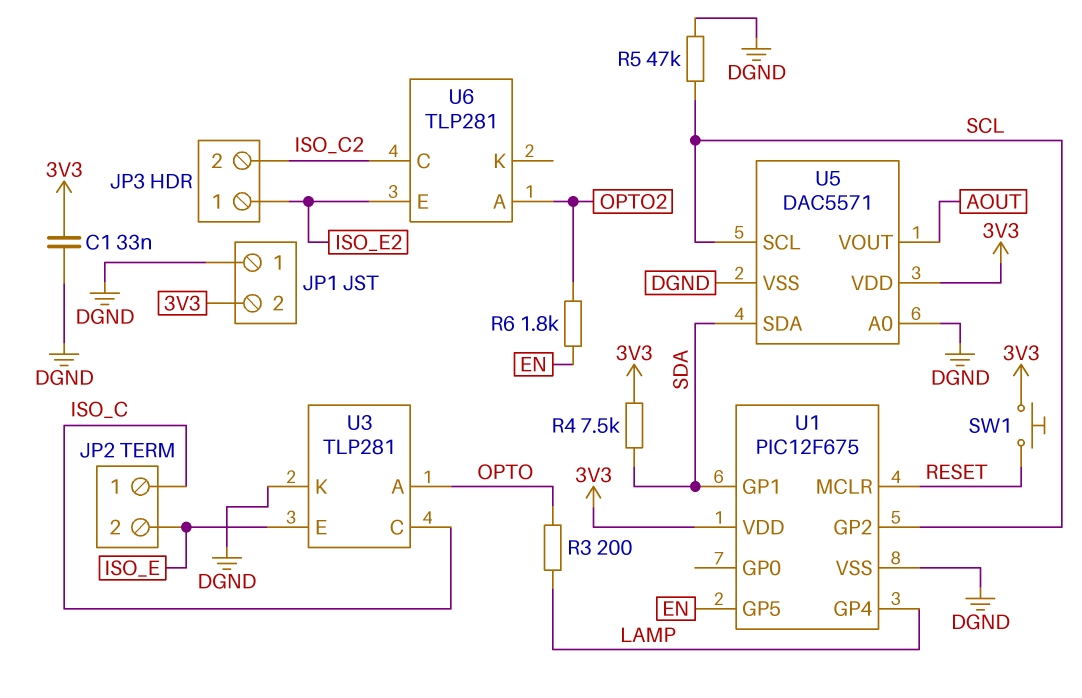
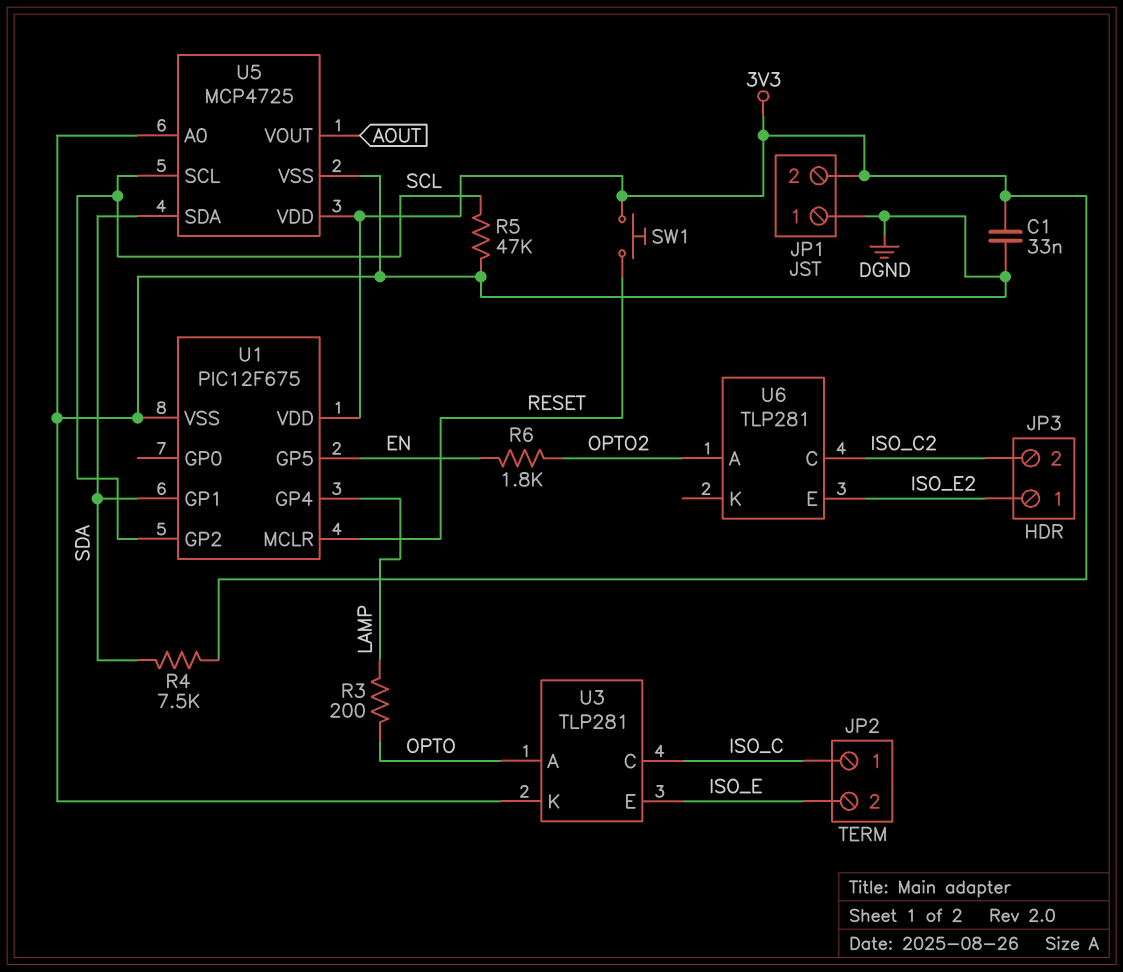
U5: DAC5571 -> MCP4725

